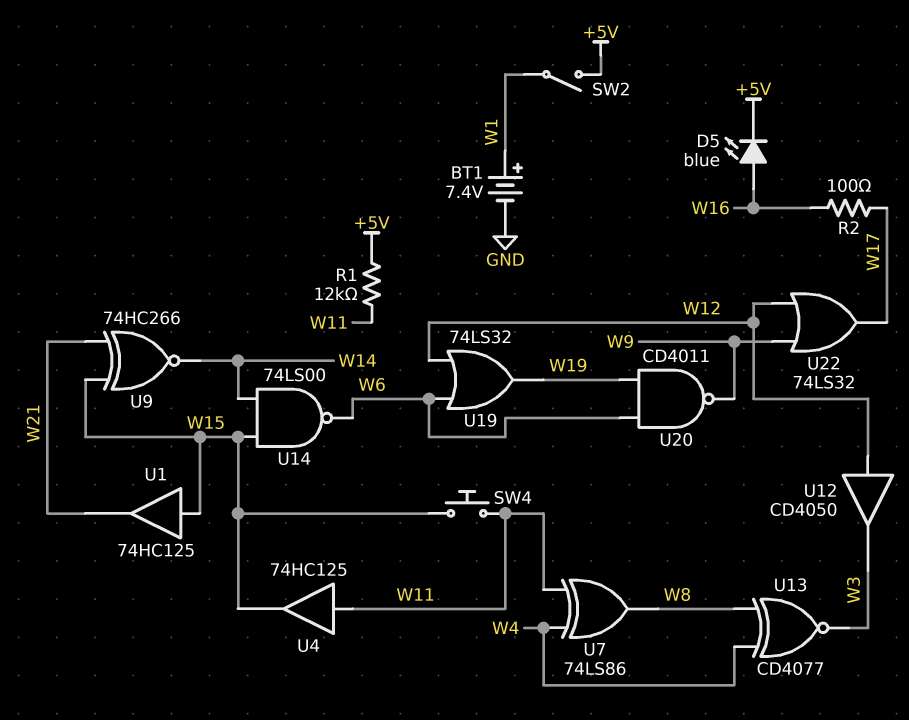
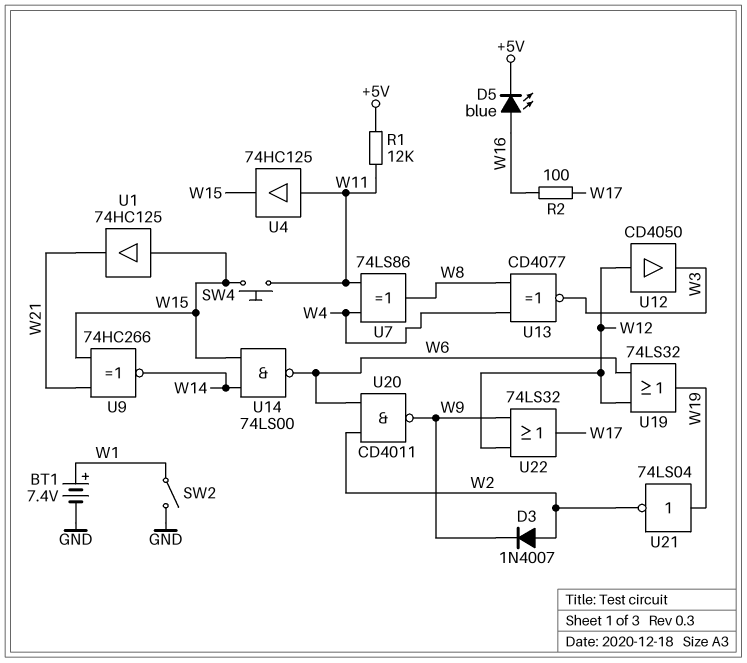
D3: none -> diode 1N4007 (A W2, K W9)
SW2: switch (+5V, W1) -> switch (GND, W1)
U20: NAND CD4011 (in W6, in W19, out W9) -> NAND CD4011 (in W2, in W6, out W9)
U21: none -> NOT 74LS04 (in W19, out W2)

